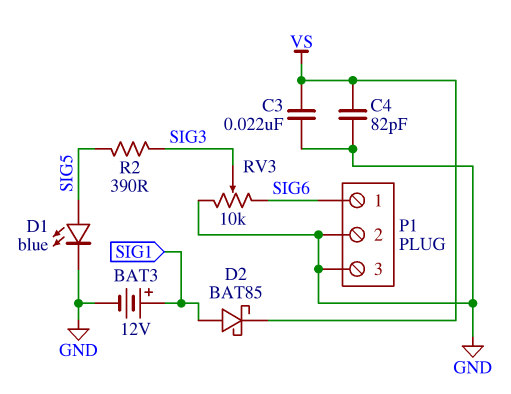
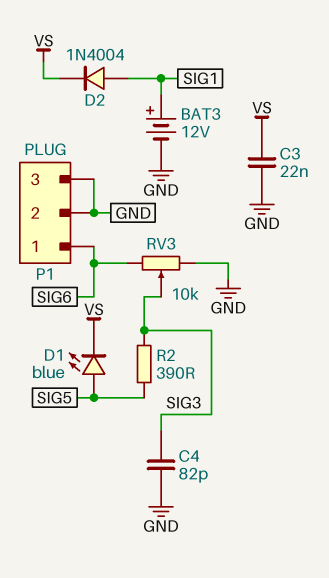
C4: 82pF (GND, VS) -> 82pF (GND, SIG3)
D1: LED blue (A SIG5, K GND) -> LED blue (A SIG5, K VS)
D2: schottky BAT85 (A SIG1, K VS) -> diode 1N4004 (A SIG1, K VS)

